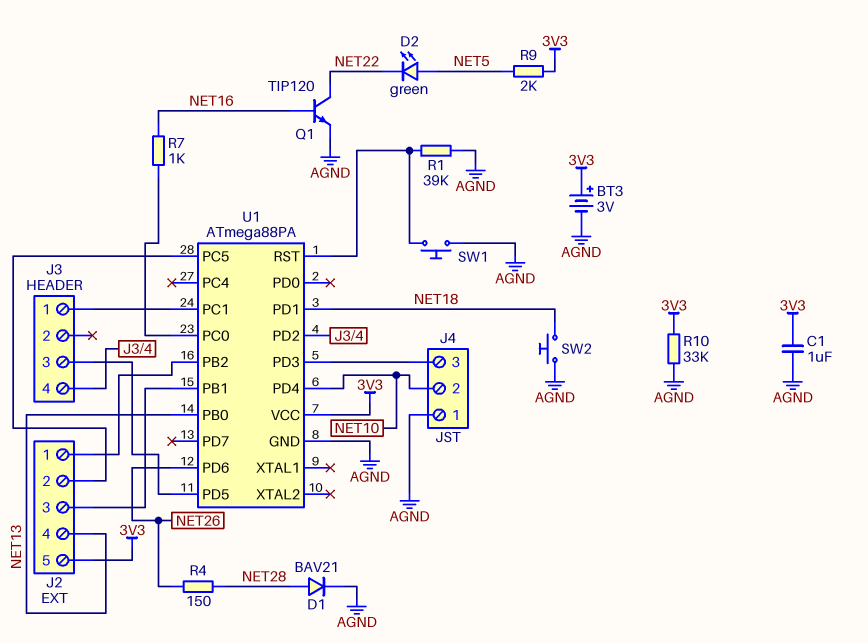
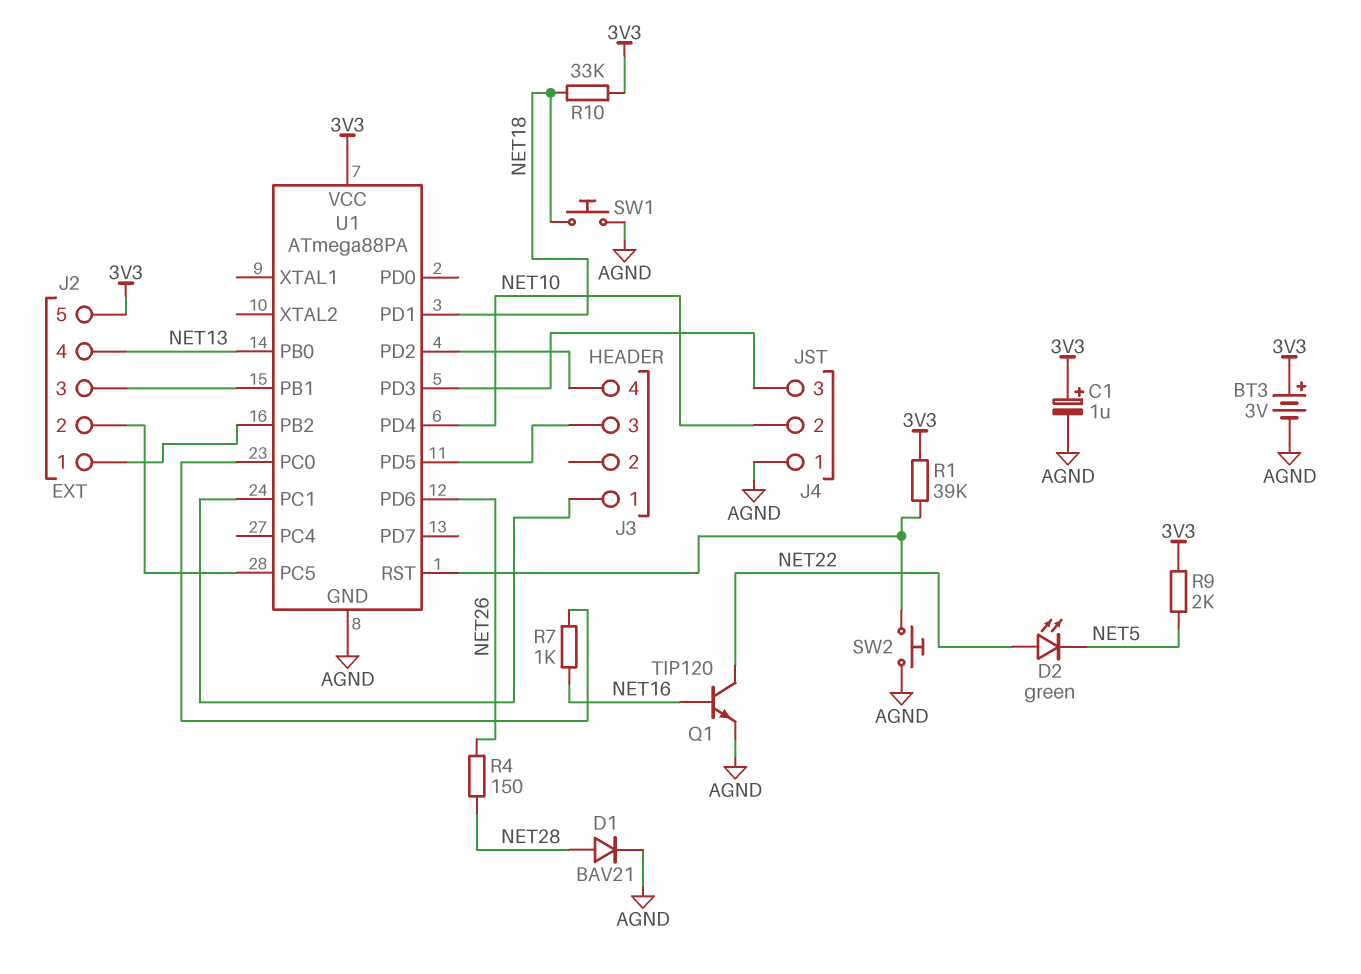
C1: 1uF (3V3, AGND) -> 1uF (plus 3V3, minus AGND)
D2: LED green (A NET5, K NET22) -> LED green (A NET22, K NET5)
R1: 39k (AGND, U1/RST) -> 39k (3V3, U1/RST)
R10: 33k (3V3, AGND) -> 33k (3V3, NET18)
SW1: button (AGND, U1/RST) -> button (AGND, NET18)
SW2: button (AGND, NET18) -> button (AGND, U1/RST)

